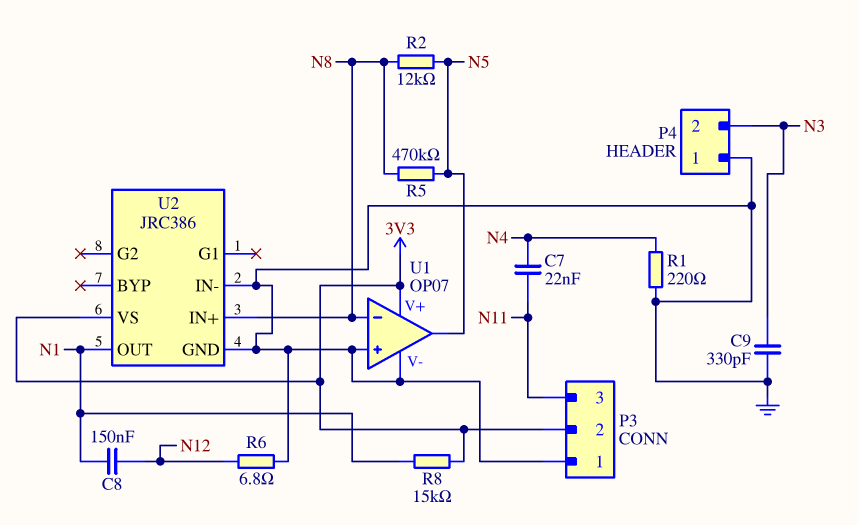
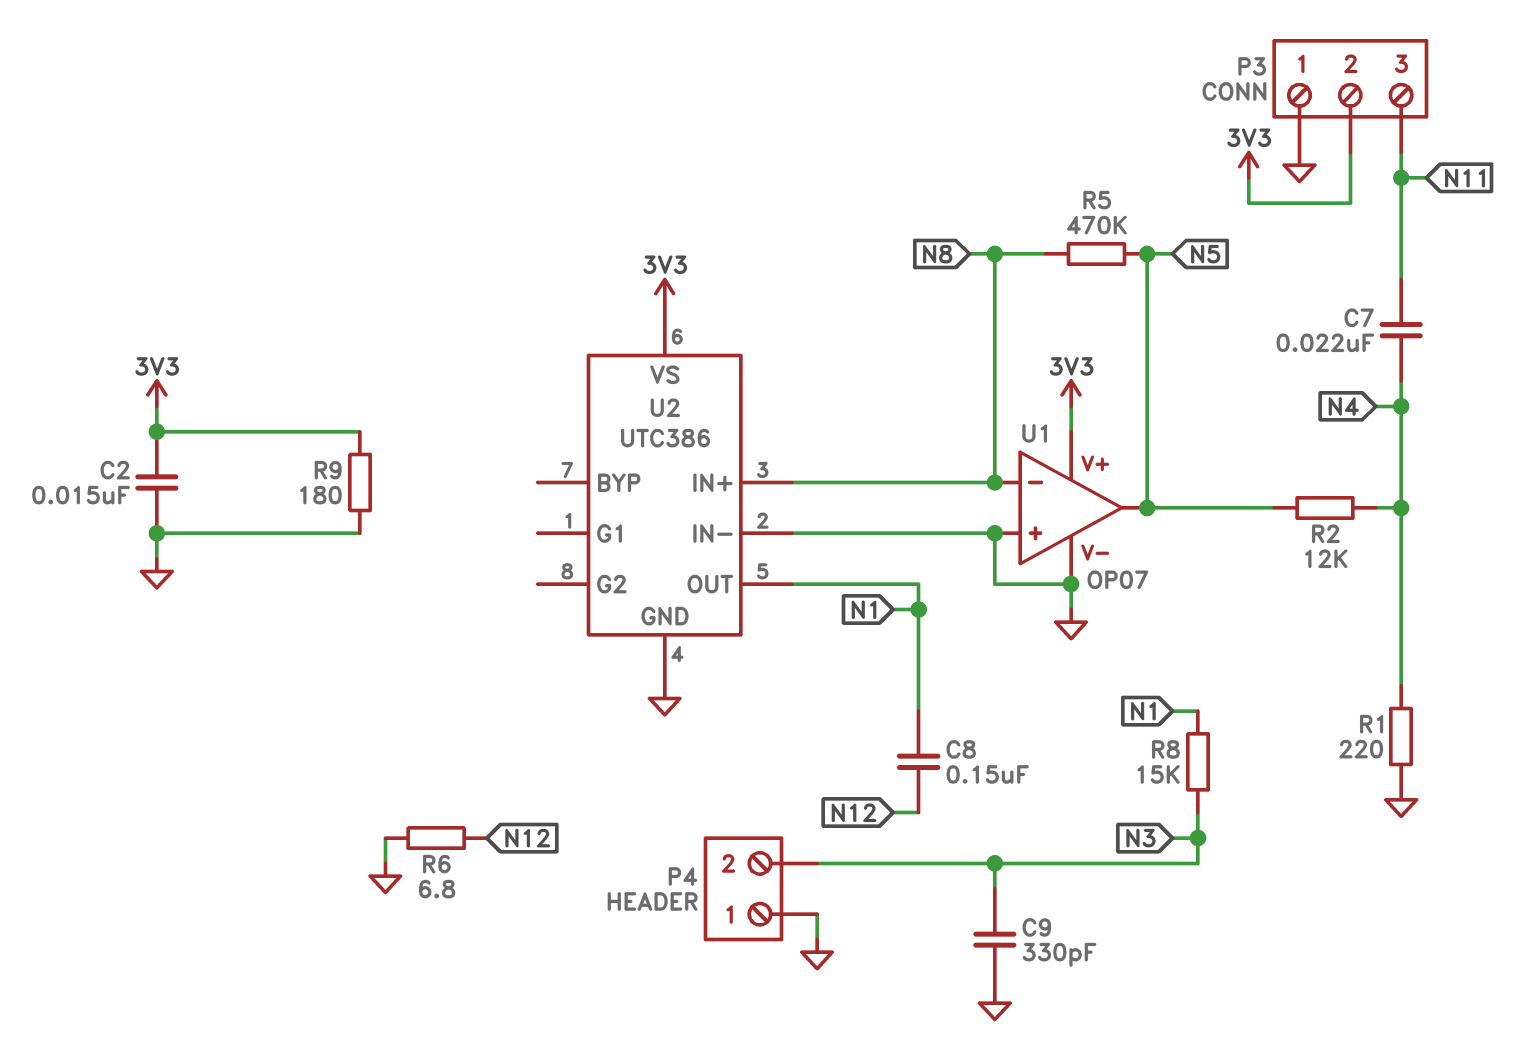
C2: none -> 15nF (3V3, GND)
R2: 12k (N5, N8) -> 12k (N4, N5)
R8: 15k (3V3, N1) -> 15k (N1, N3)
R9: none -> 180 (3V3, GND)
U2: JRC386 -> UTC386

